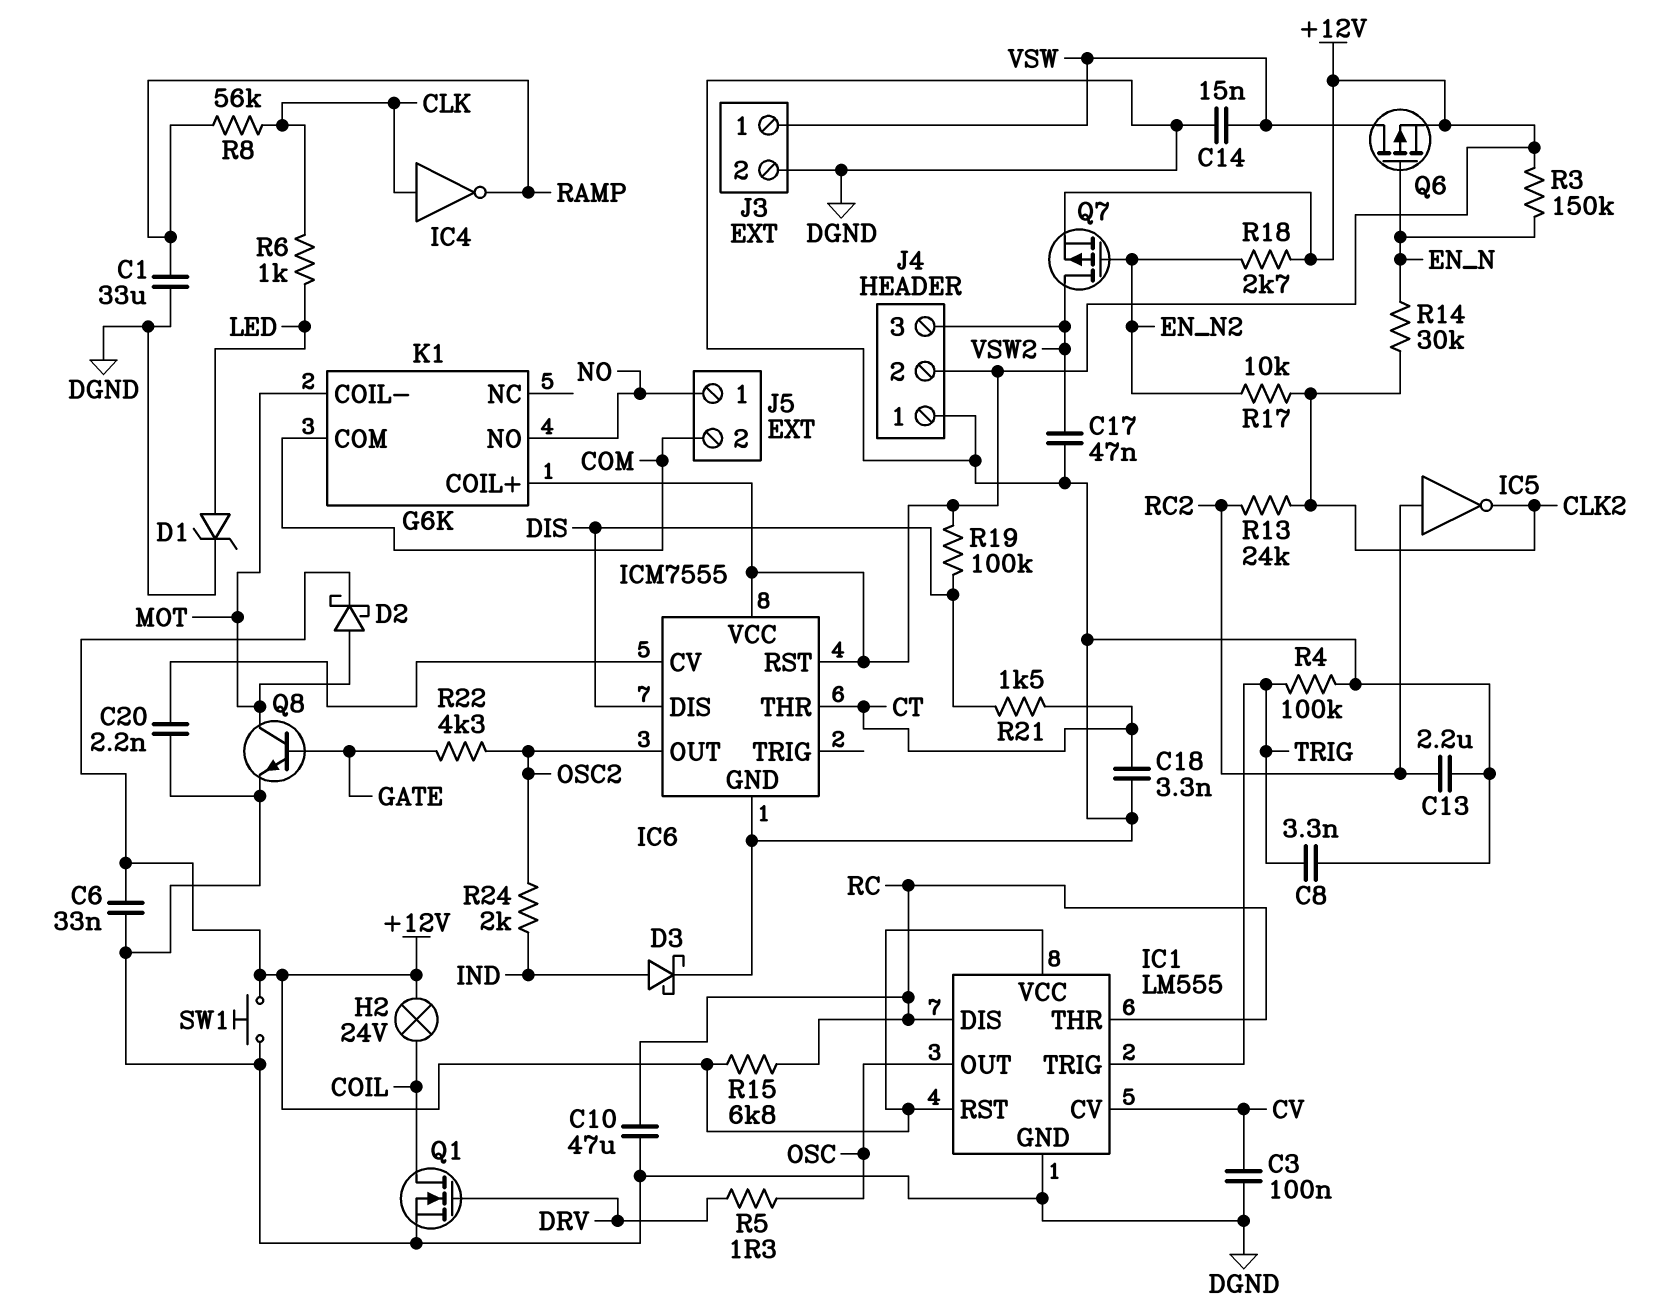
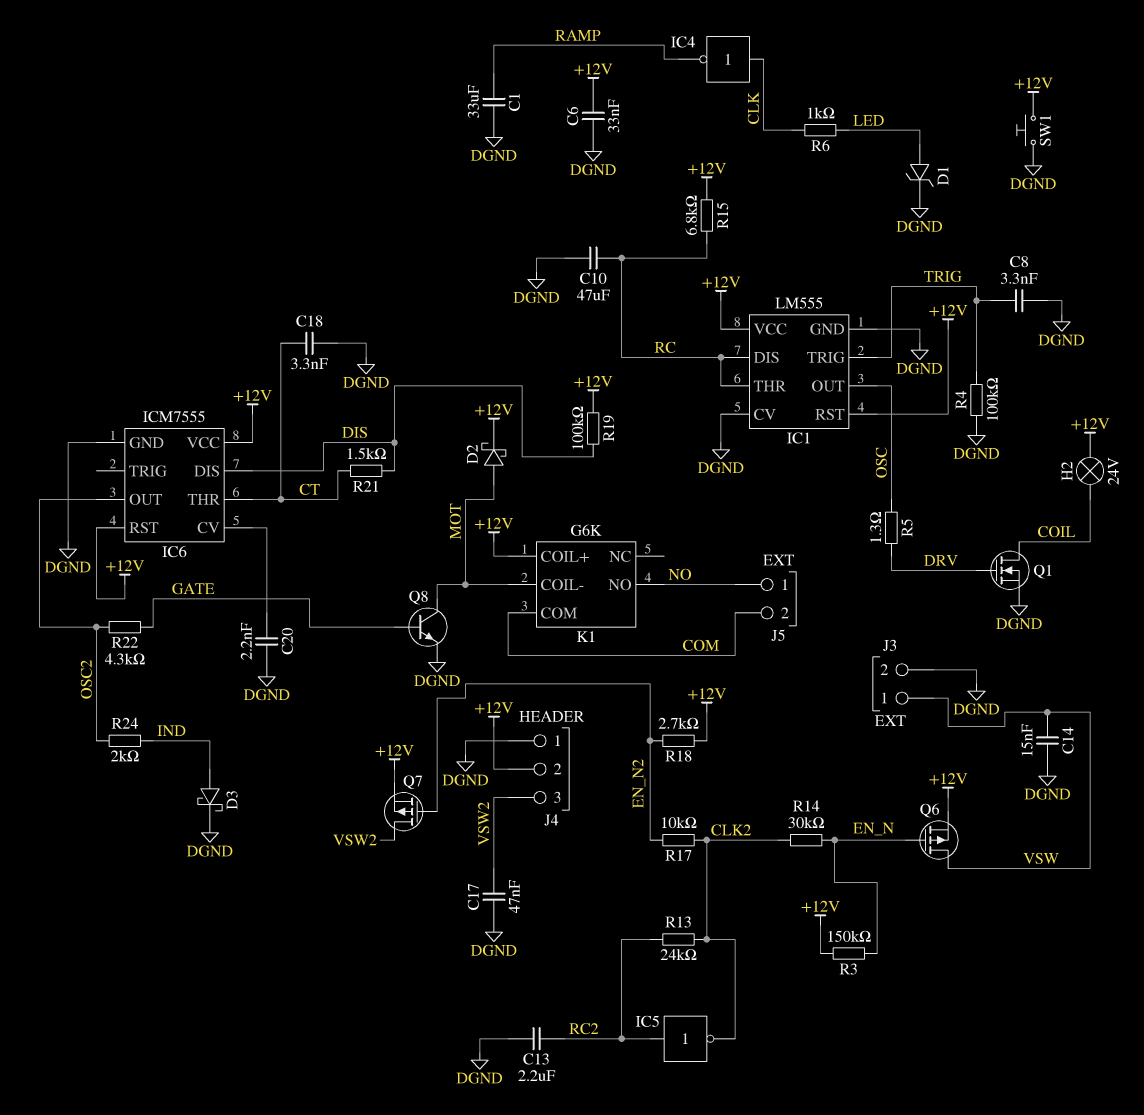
C3: 100nF (CV, DGND) -> none
IC1 pin CV: CV -> DGND
R8: 56k (CLK, RAMP) -> none

